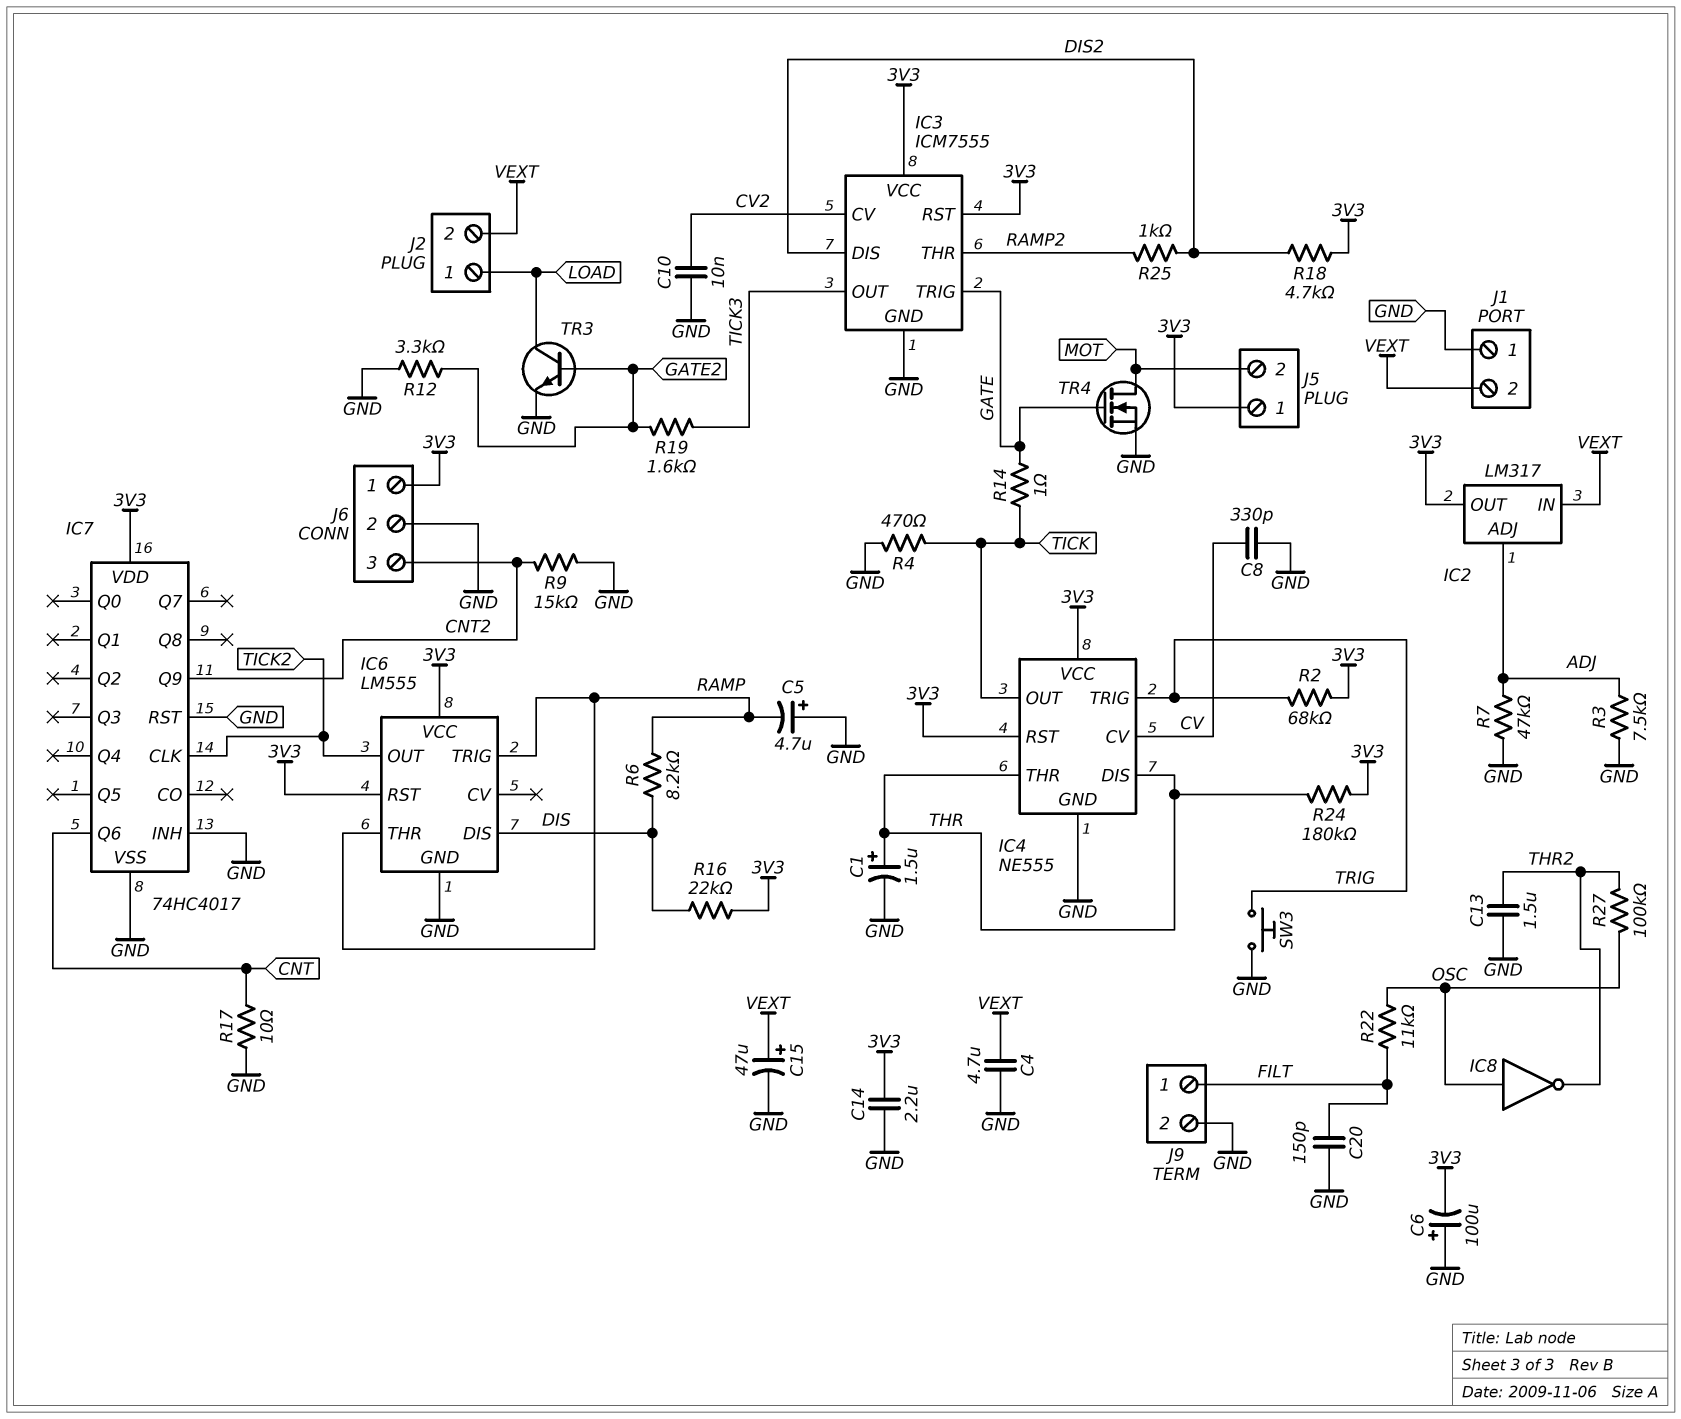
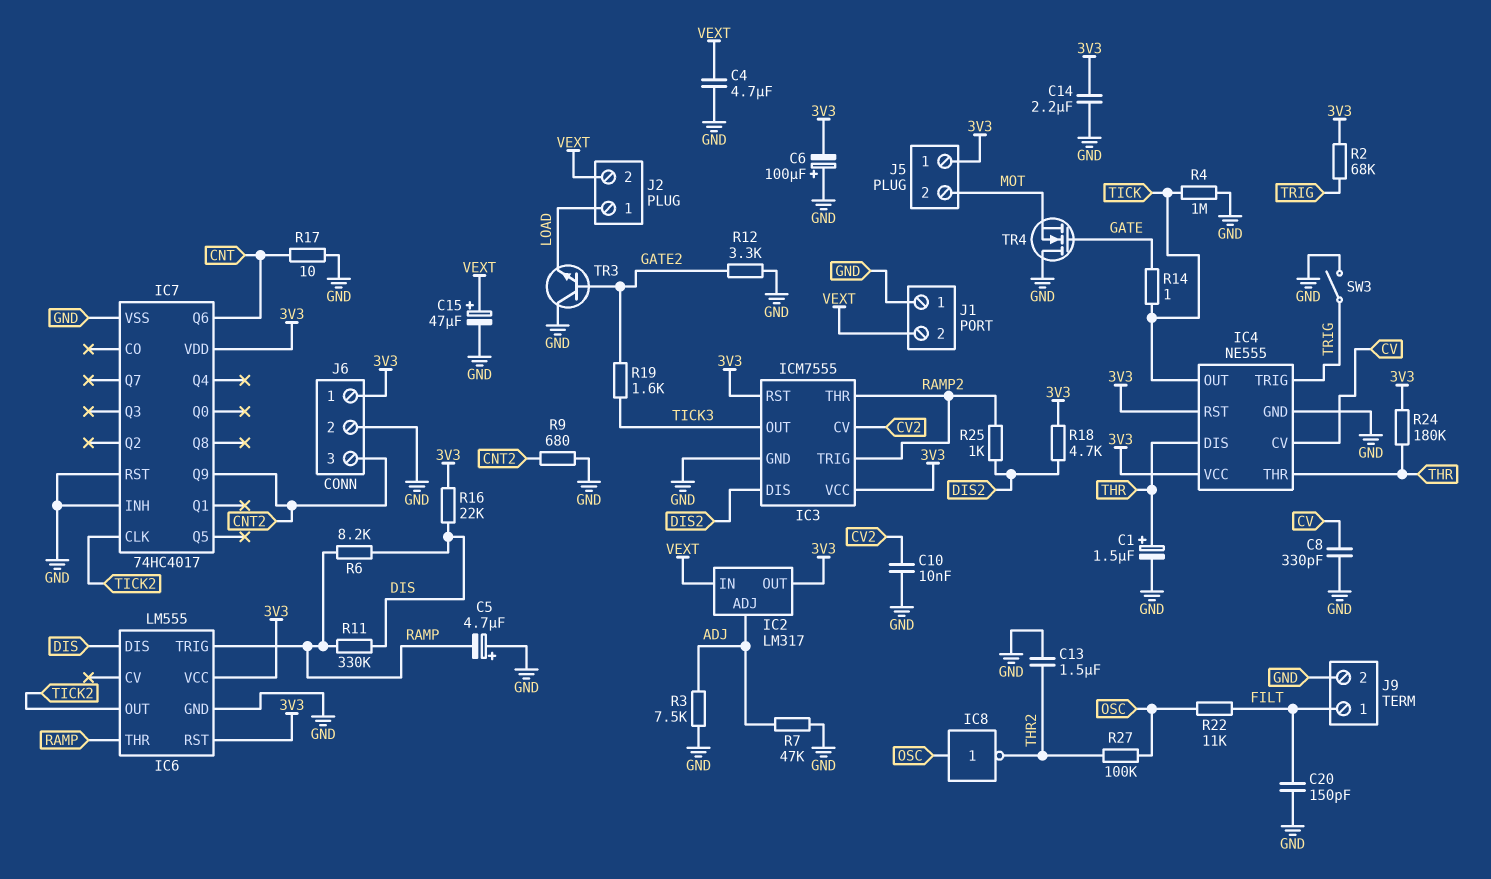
IC3 pin TRIG: GATE -> RAMP2
R4: 470 (GND, TICK) -> 1M (GND, TICK)
R9: 15k (CNT2, GND) -> 680 (CNT2, GND)
R11: none -> 330k (DIS, RAMP)
SW3: button (GND, TRIG) -> switch (GND, TRIG)
TR3: NPN (B GATE2, C LOAD, E GND) -> NPN (B GATE2, C GND, E LOAD)
TR4: NMOS (G GATE, D MOT, S GND) -> NMOS (G GATE, D GND, S MOT)

